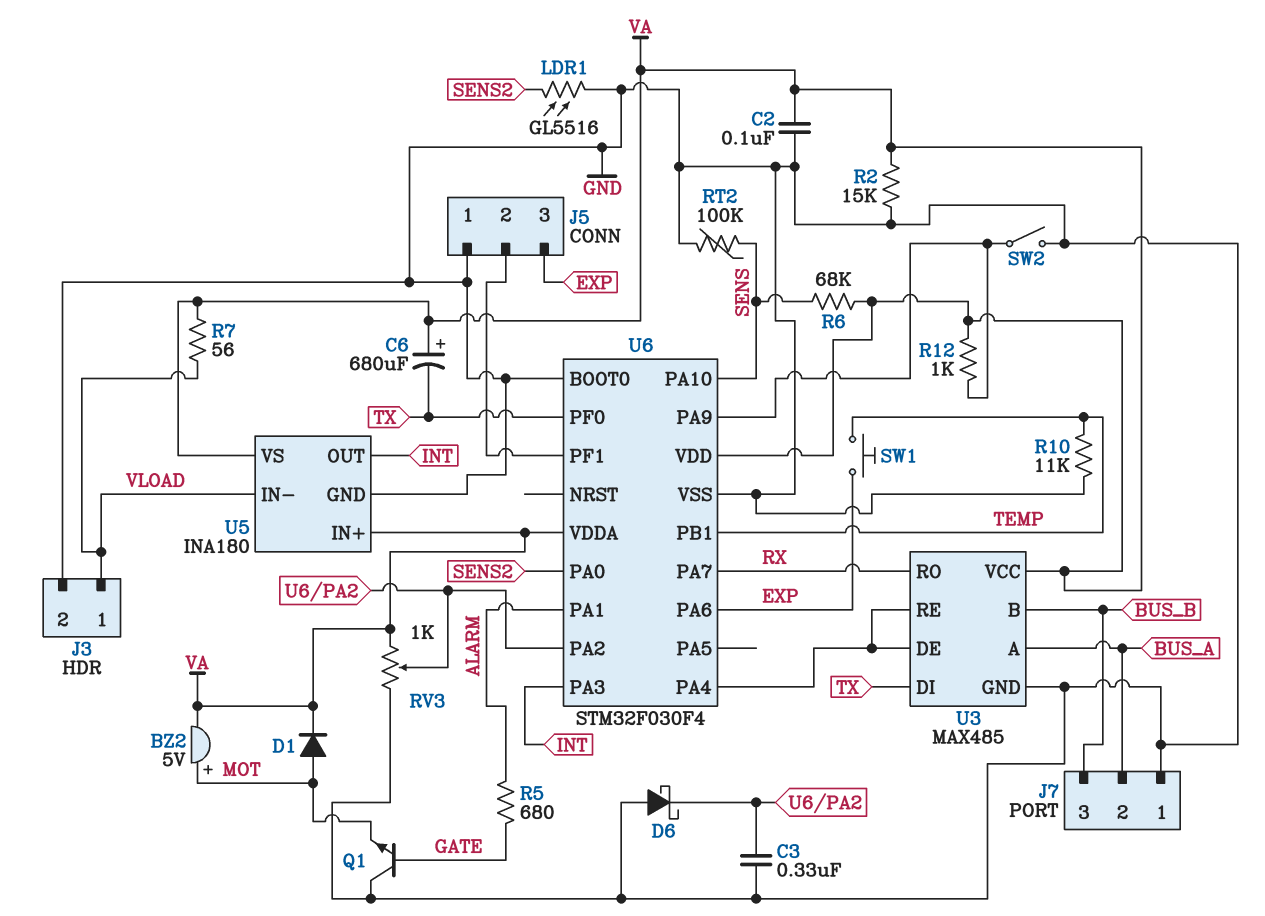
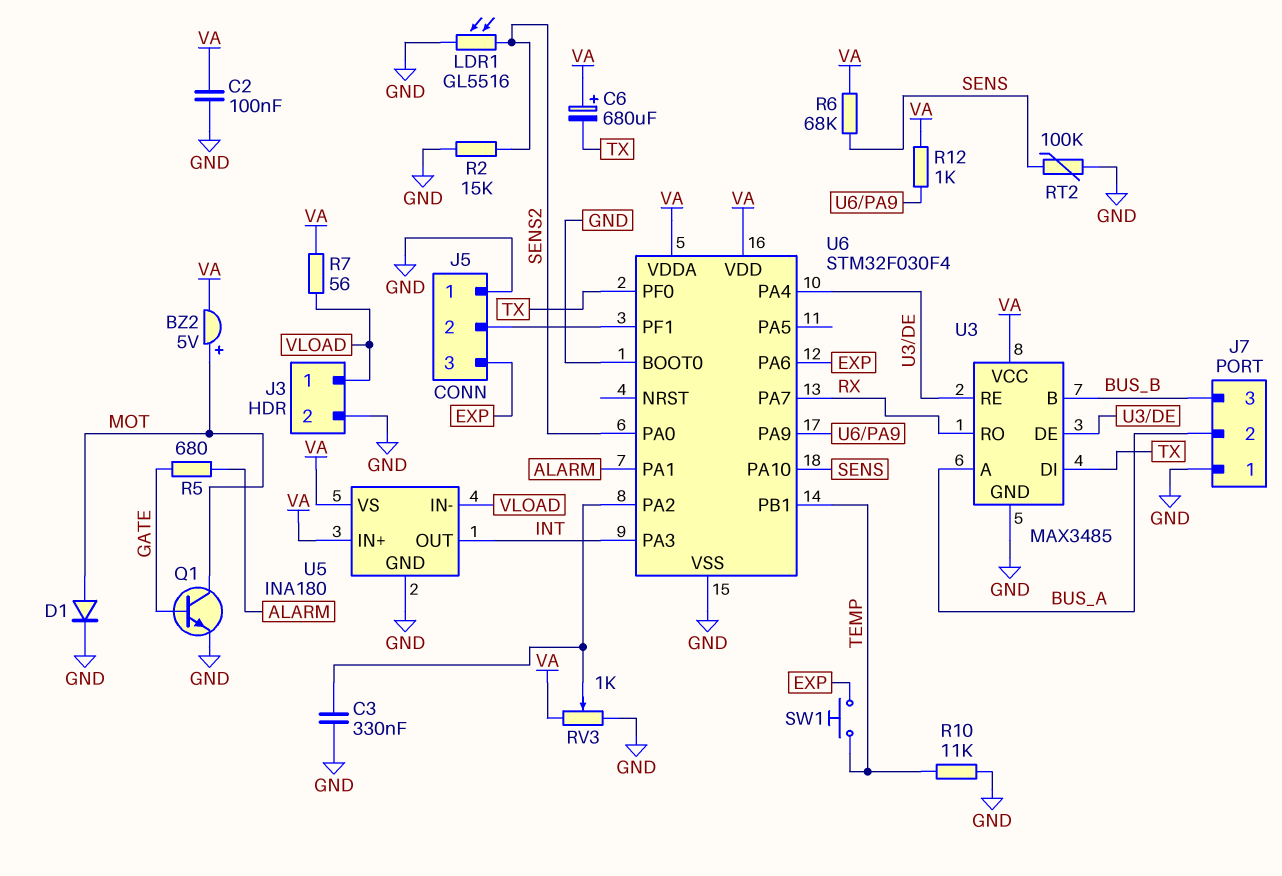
D1: diode (A MOT, K VA) -> diode (A MOT, K GND)
D6: schottky (A GND, K U6/PA2) -> none
Q1: NPN (B GATE, C GND, E MOT) -> NPN (B GATE, C MOT, E GND)
R2: 15k (GND, VA) -> 15k (GND, SENS2)
SW2: switch (GND, U6/PA9) -> none
U3: MAX485 -> MAX3485

